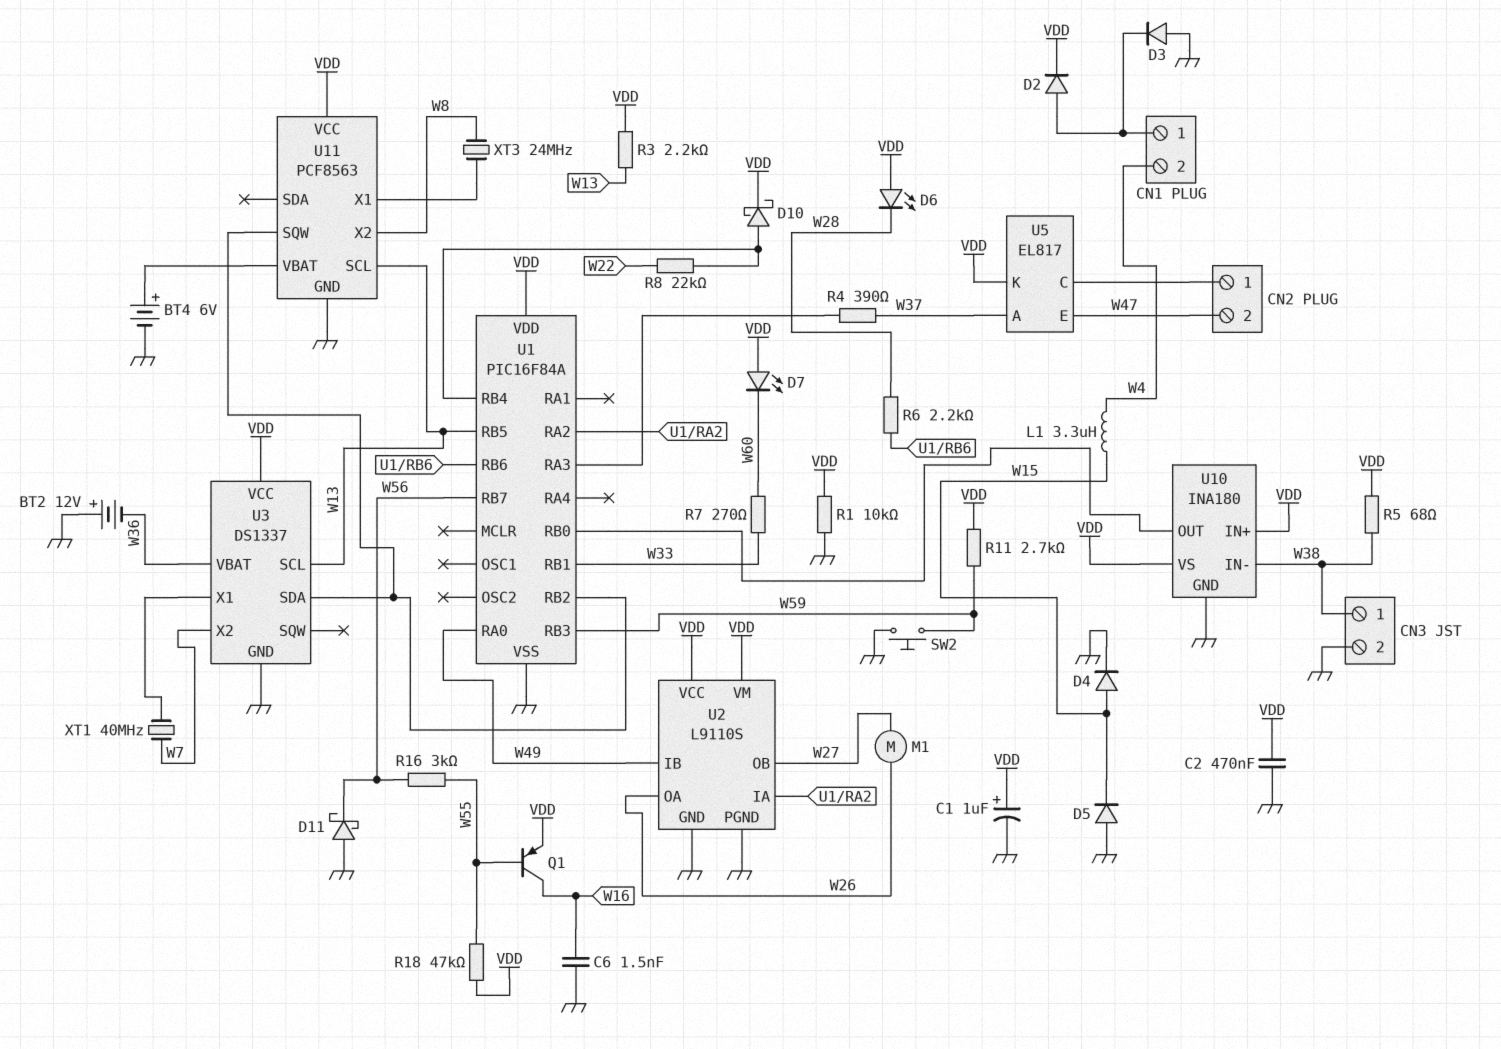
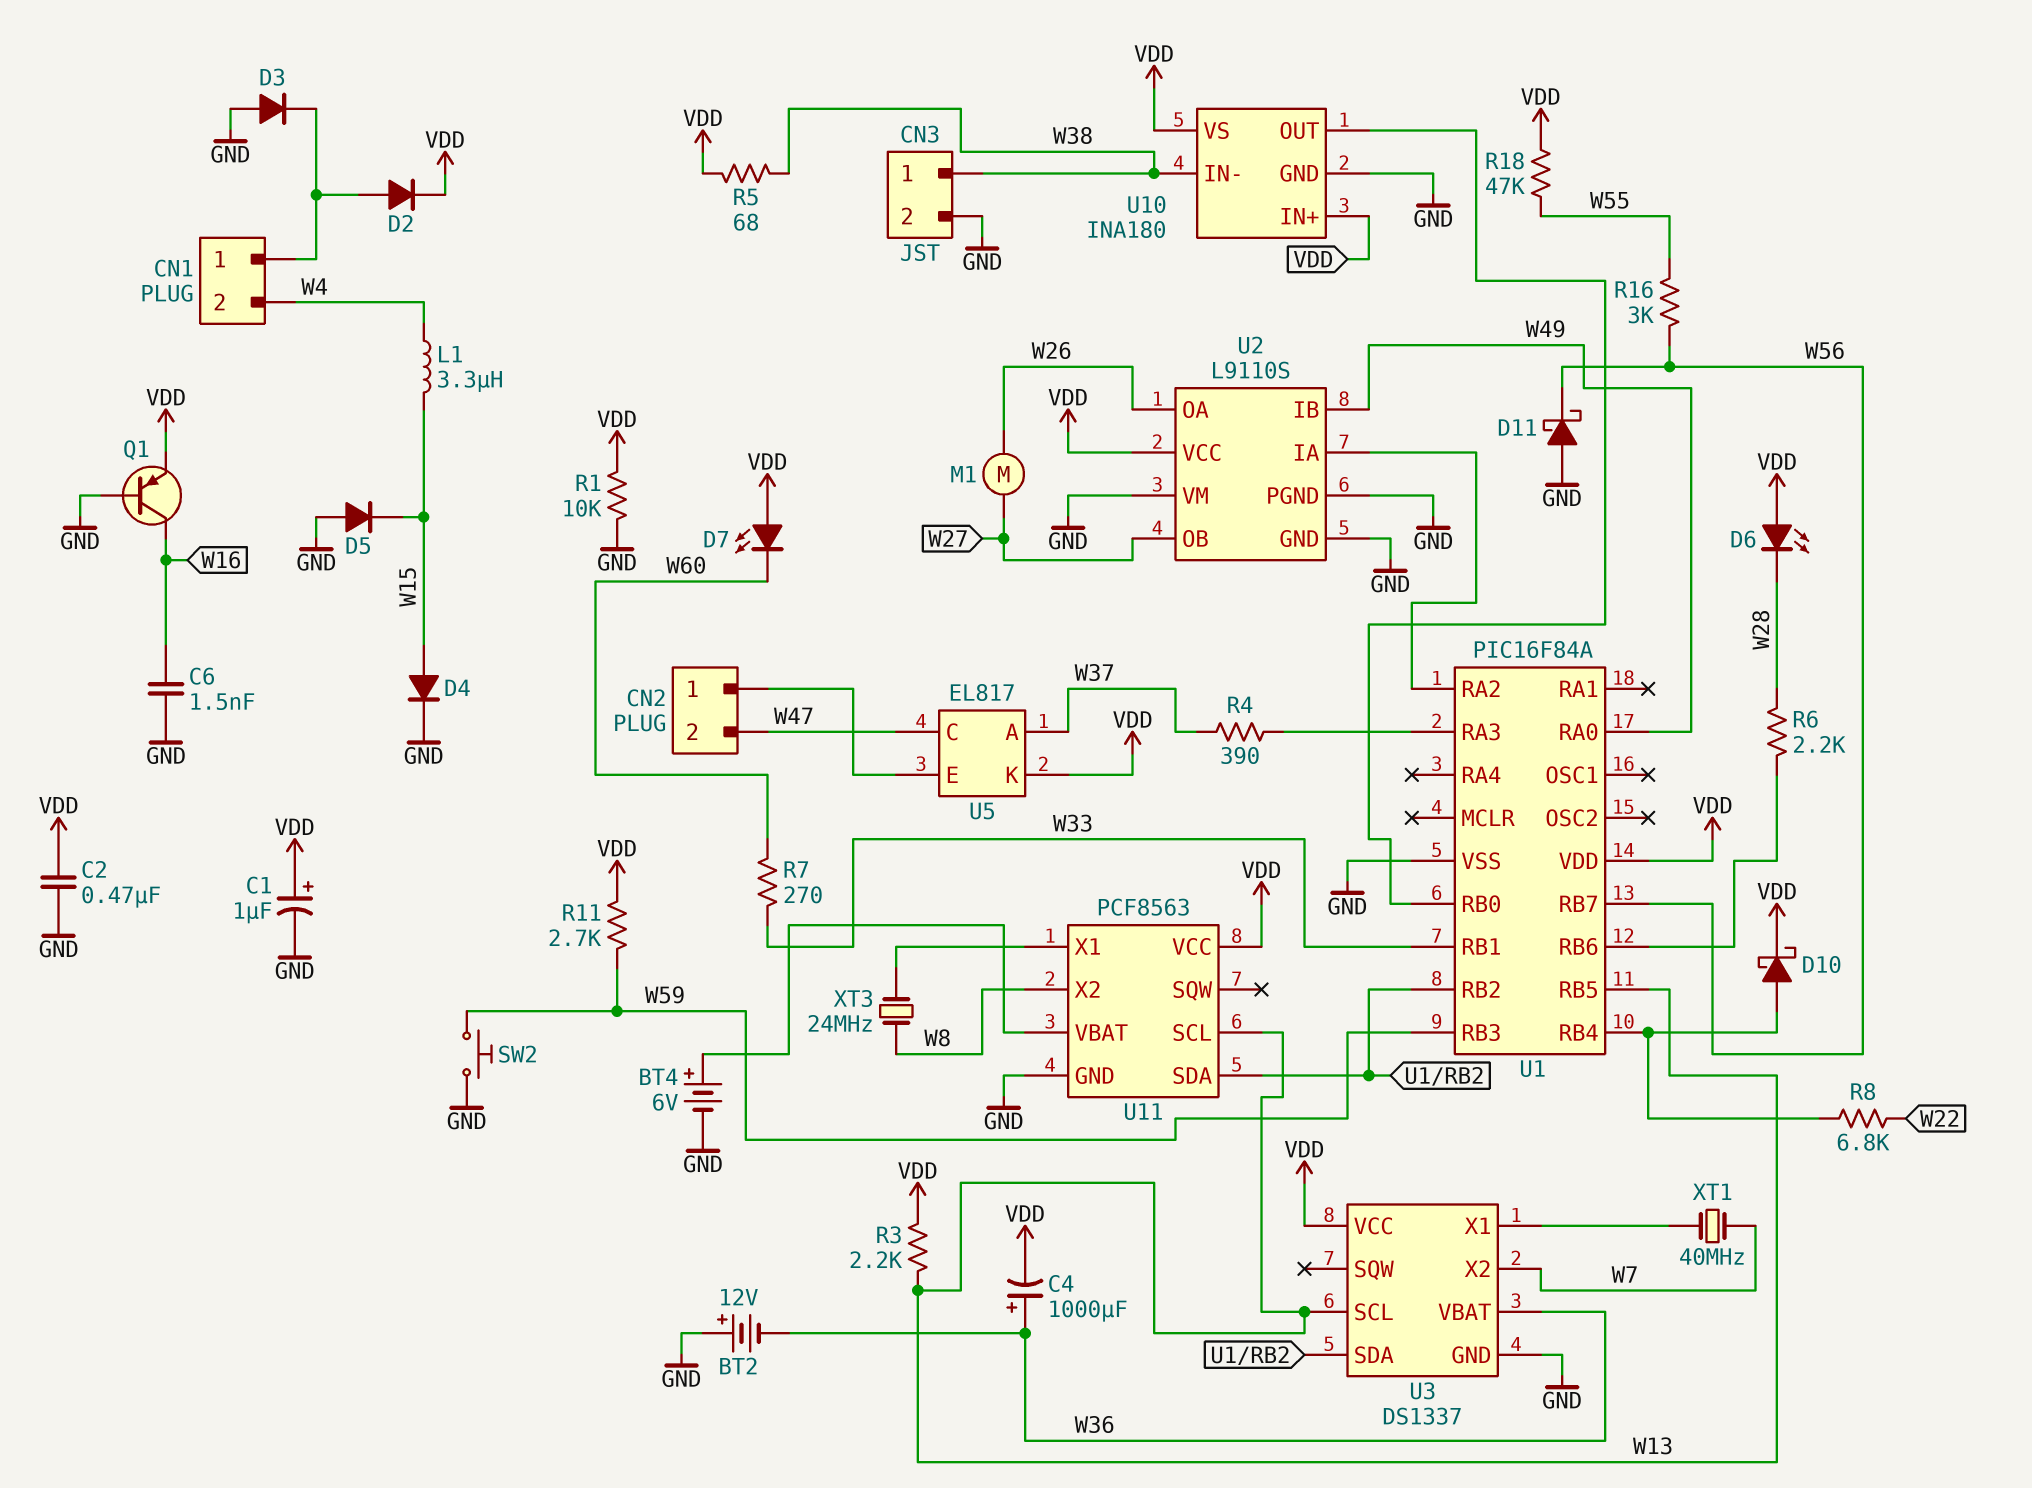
C4: none -> 1000uF (plus W36, minus VDD)
Q1: PNP (B W55, C W16, E VDD) -> PNP (B GND, C W16, E VDD)
R8: 22k (U1/RB4, W22) -> 6.8k (U1/RB4, W22)
U2 pin VM: VDD -> GND
U5 pin C: CN2/1 -> W47
U5 pin E: W47 -> CN2/1
U11 pin SDA: none -> U1/RB2
U11 pin SQW: U1/RB2 -> none

